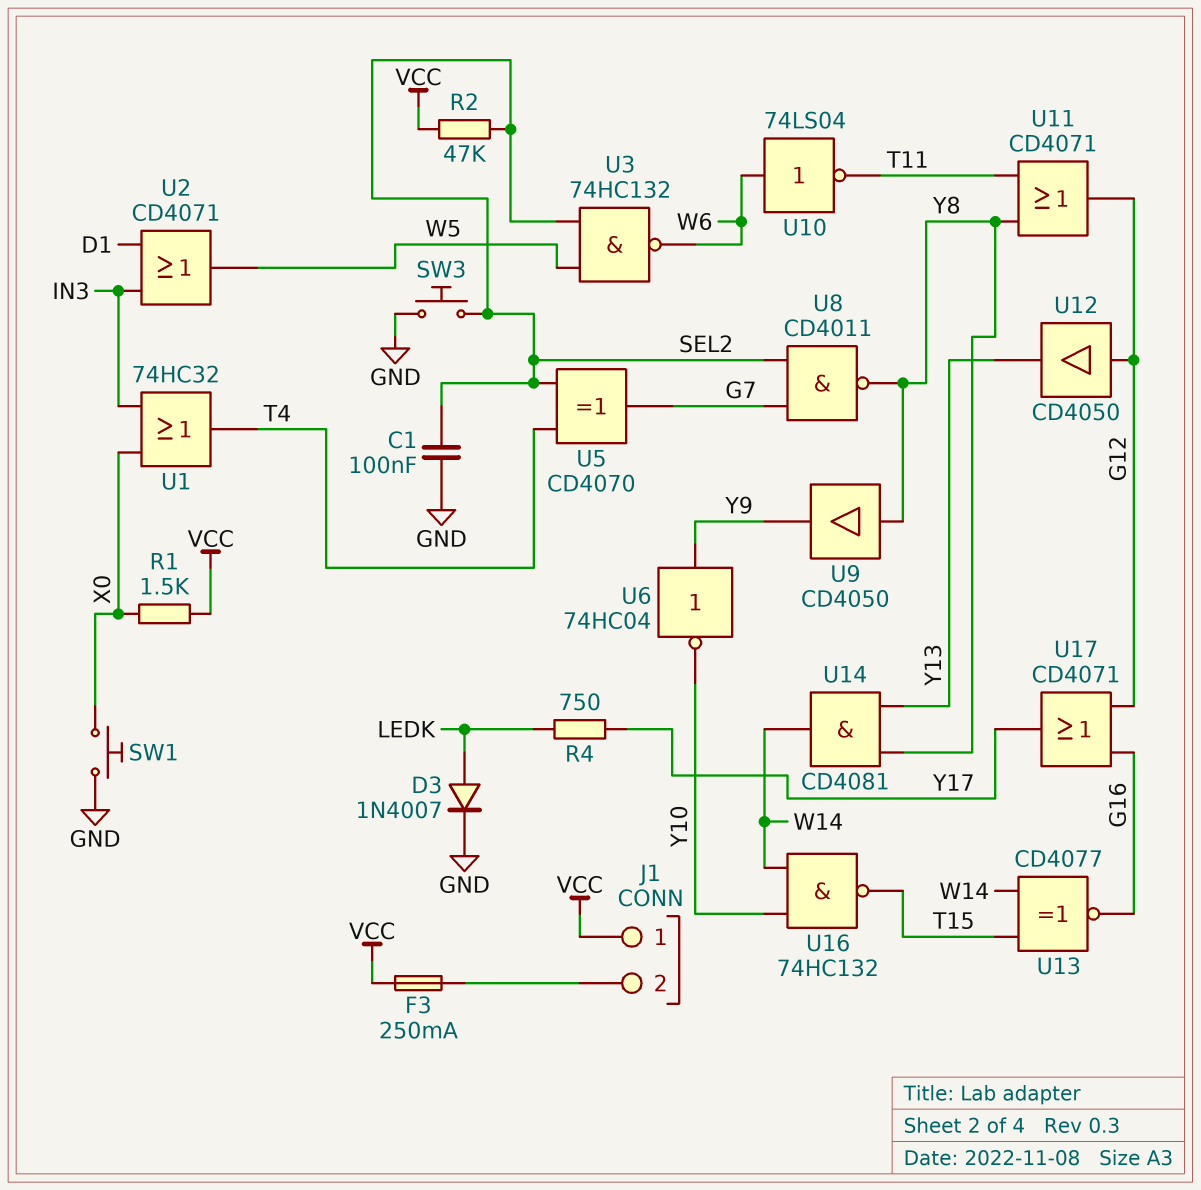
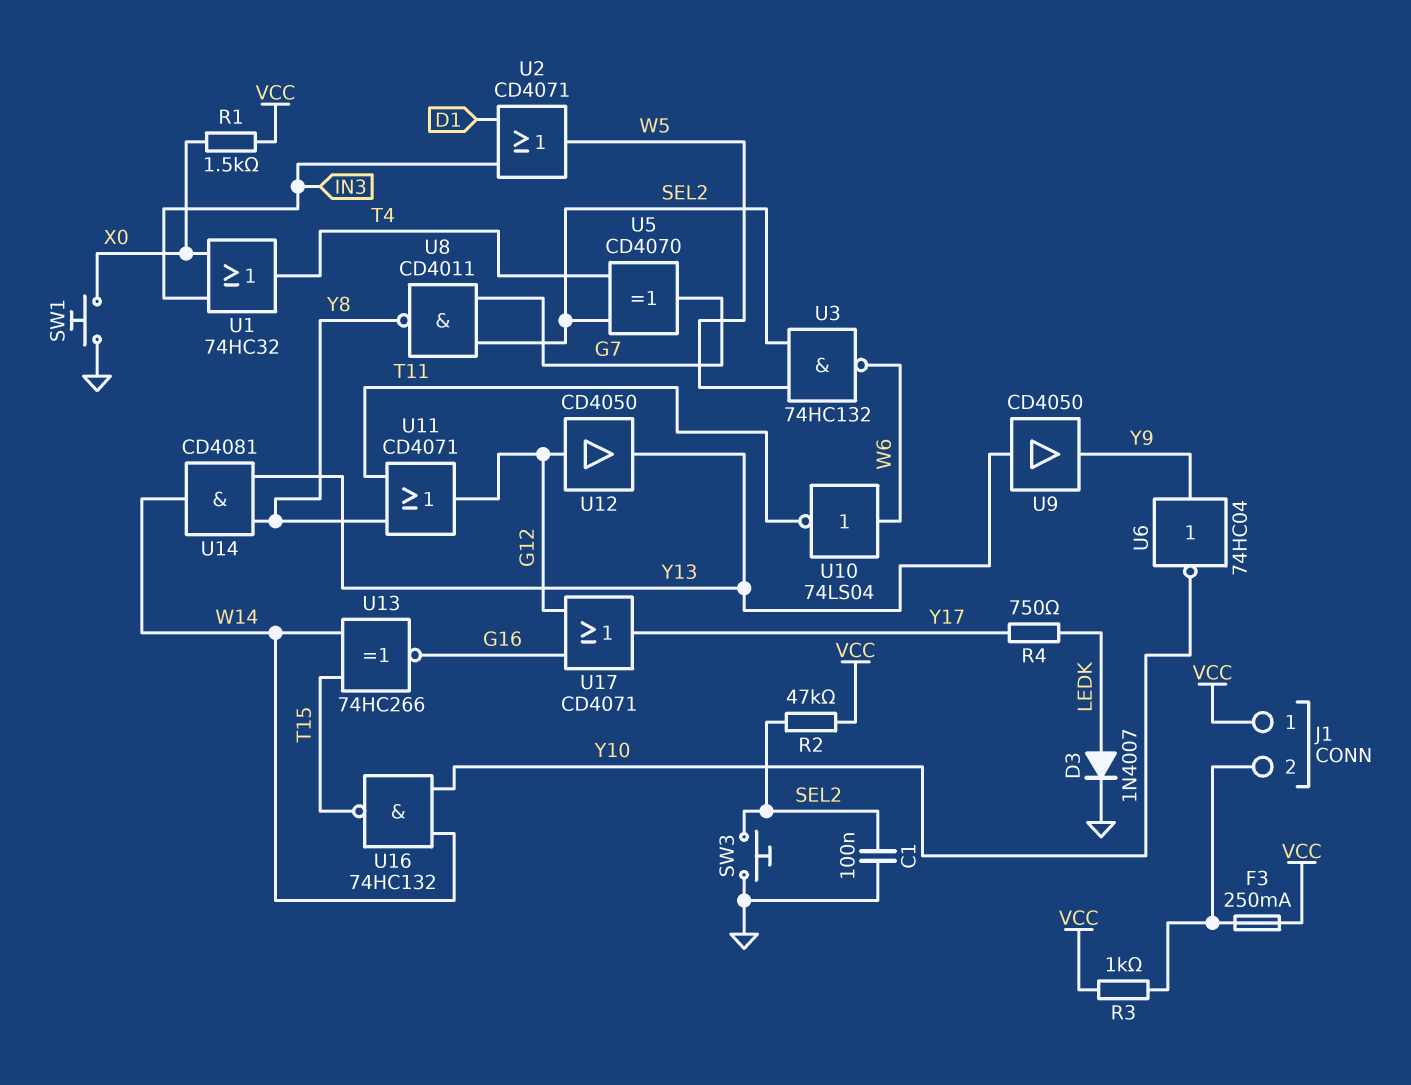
R3: none -> 1k (J1/2, VCC)
U9: buffer CD4050 (in Y8, out Y9) -> buffer CD4050 (in Y13, out Y9)
U13: XNOR CD4077 (in T15, in W14, out G16) -> XNOR 74HC266 (in T15, in W14, out G16)

